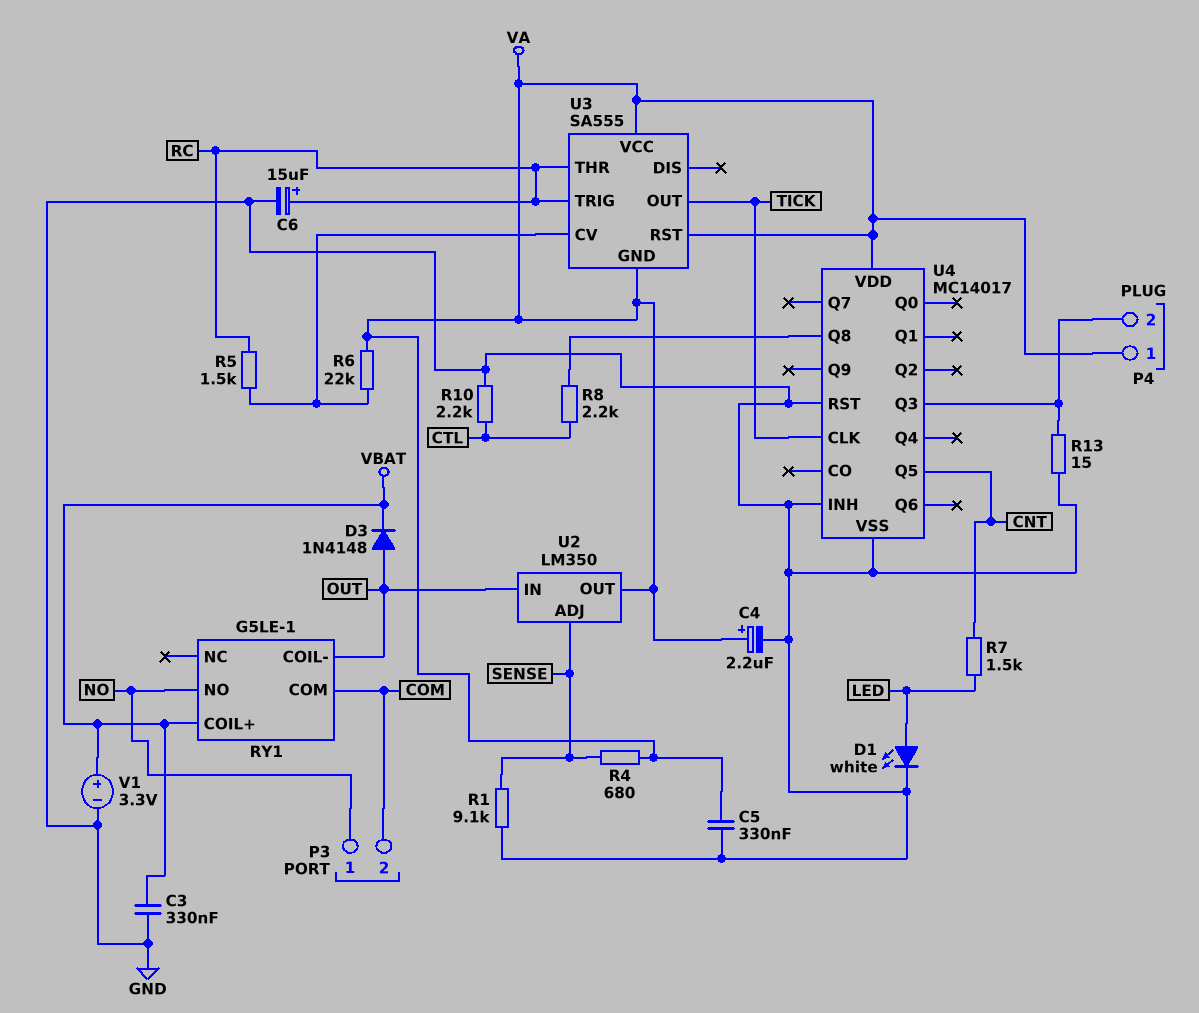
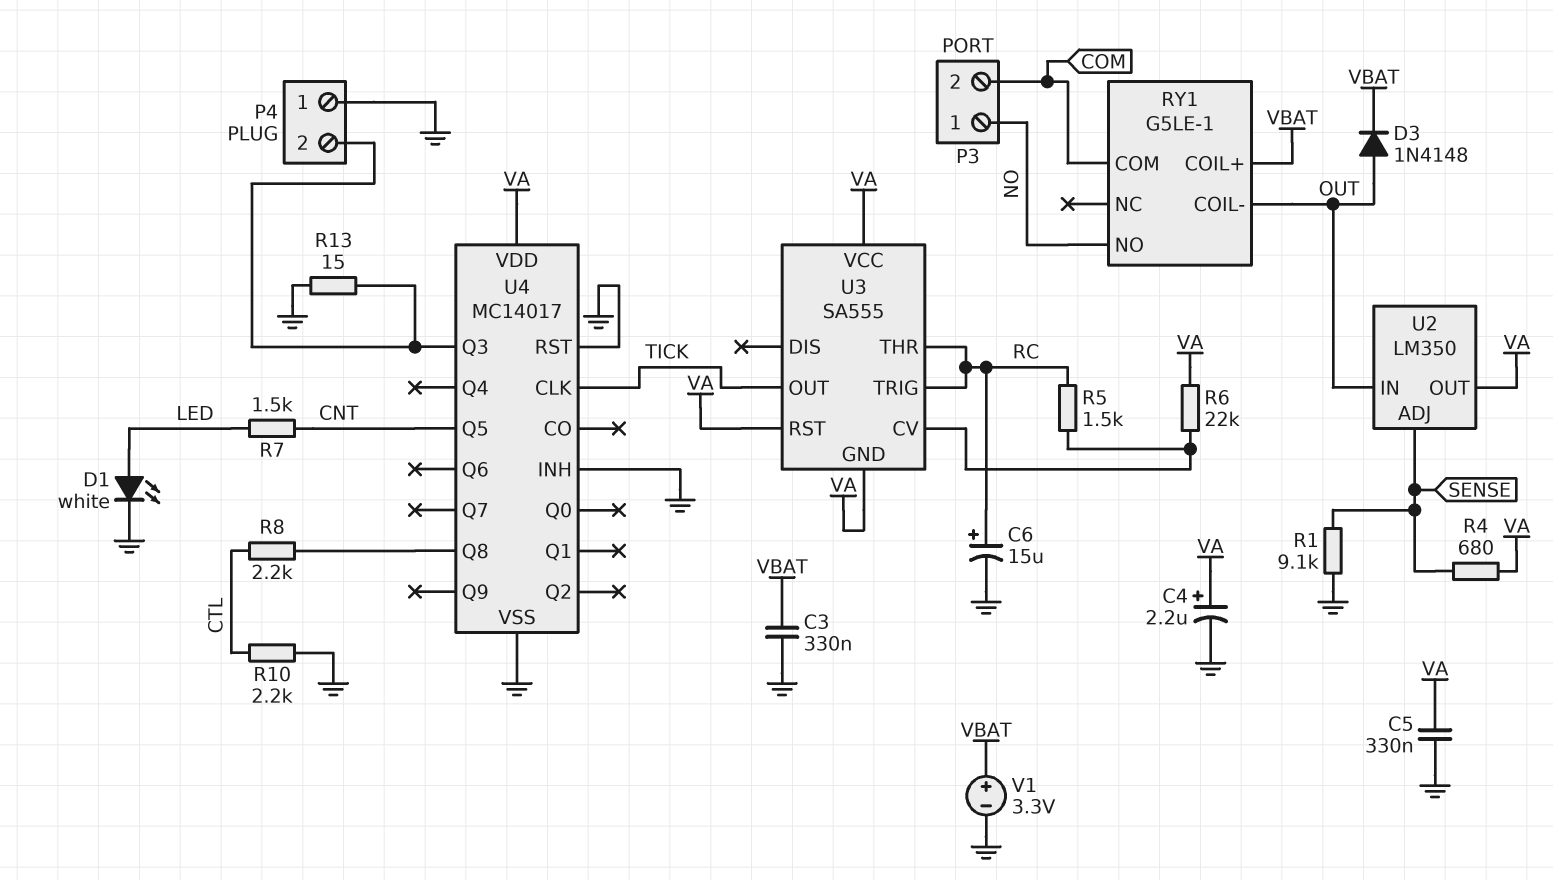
P4 pin 1: VA -> GND

